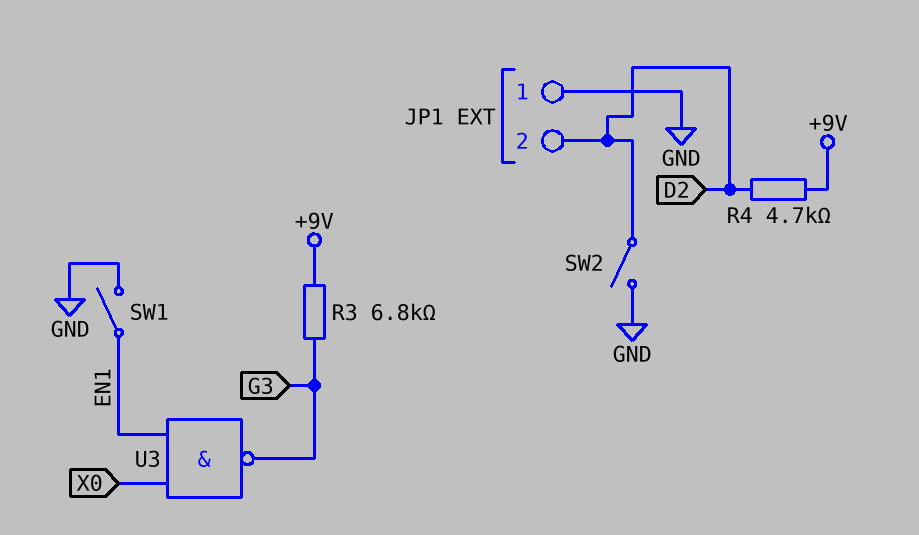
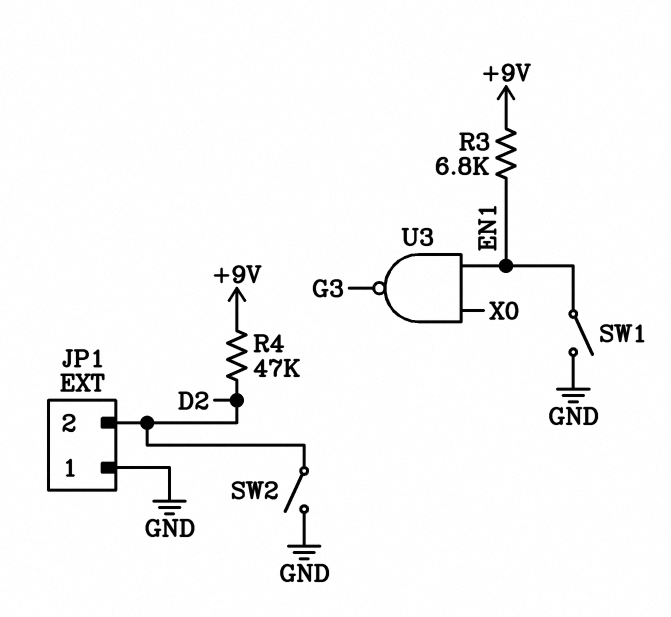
R3: 6.8k (+9V, G3) -> 6.8k (+9V, EN1)
R4: 4.7k (+9V, D2) -> 47k (+9V, D2)

